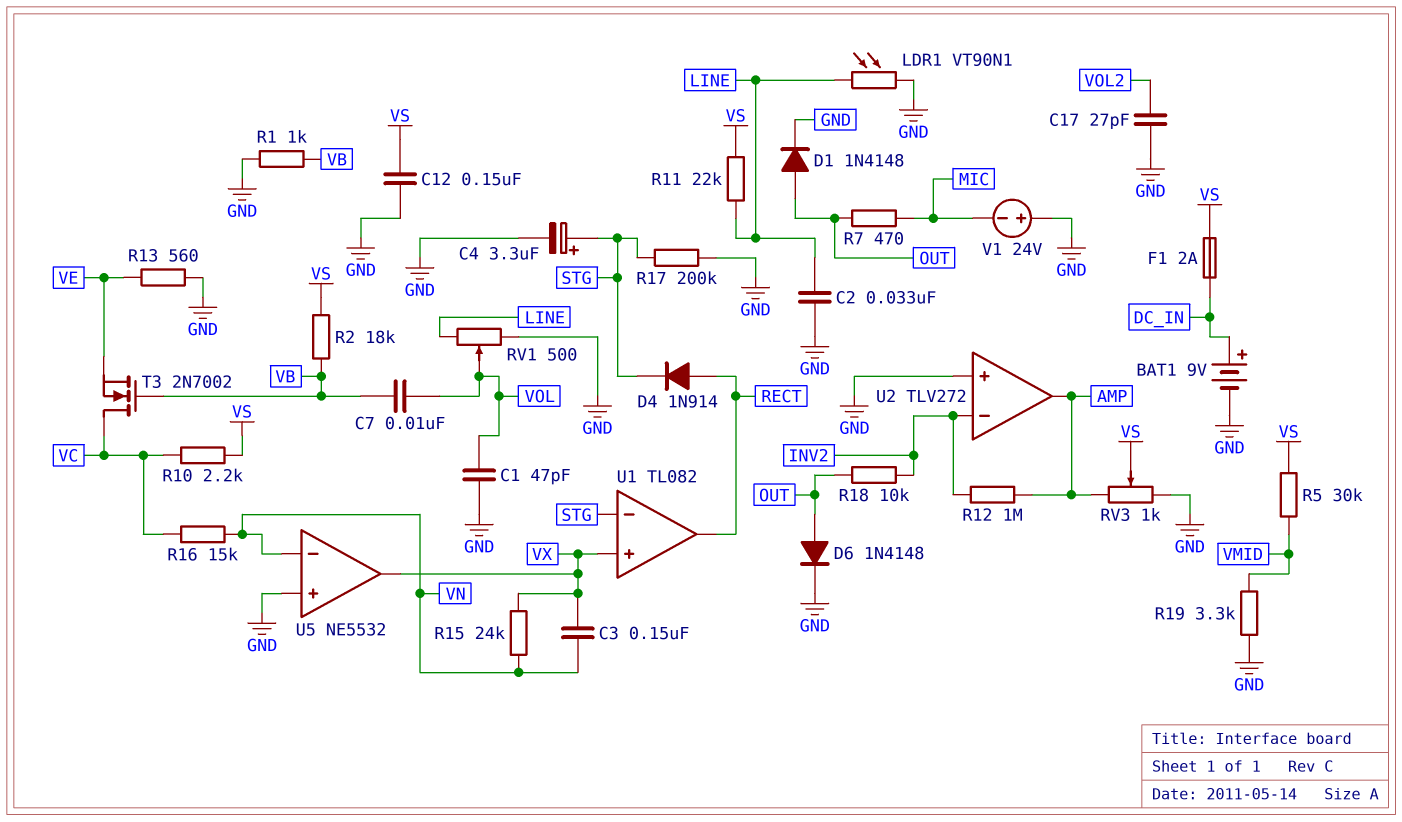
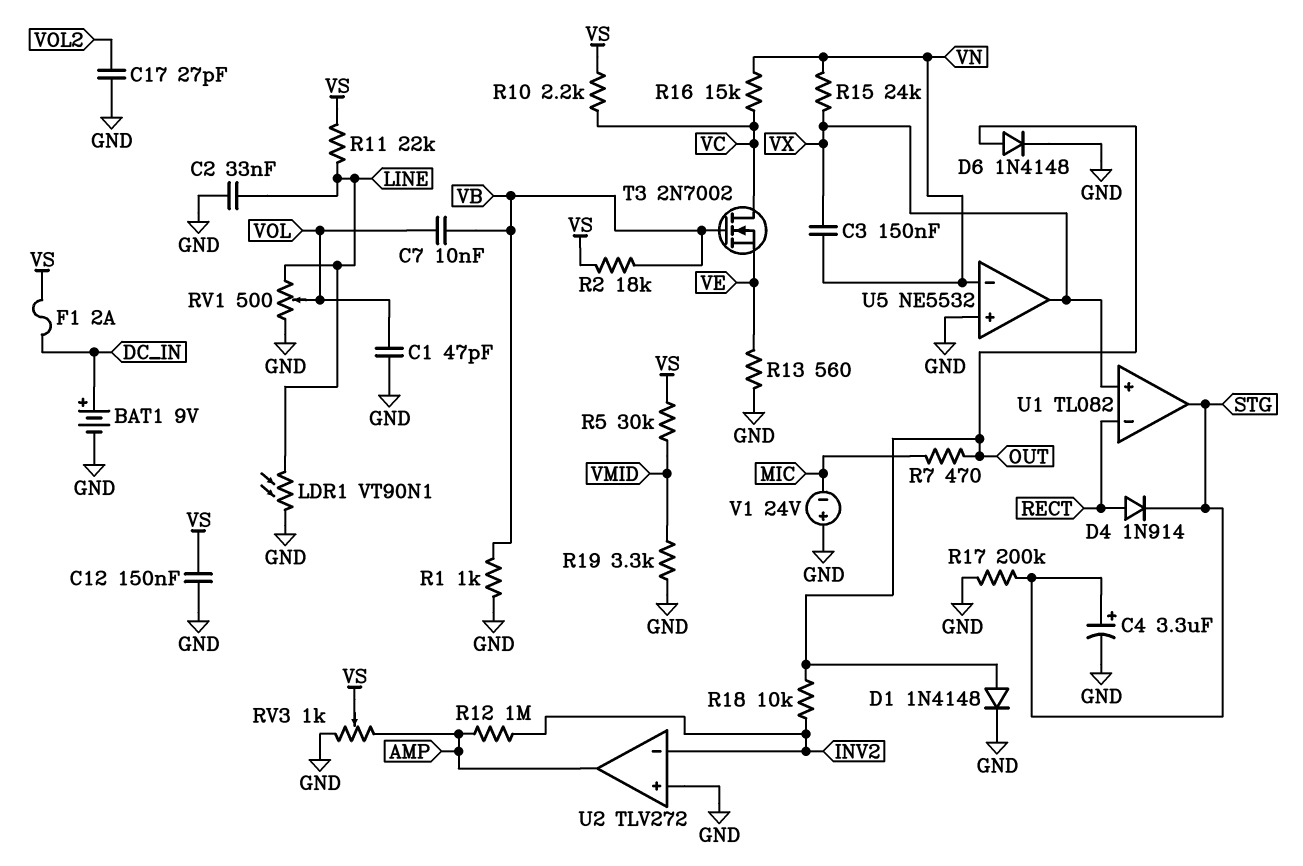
U1 pin in-: STG -> RECT
U1 pin out: RECT -> STG

